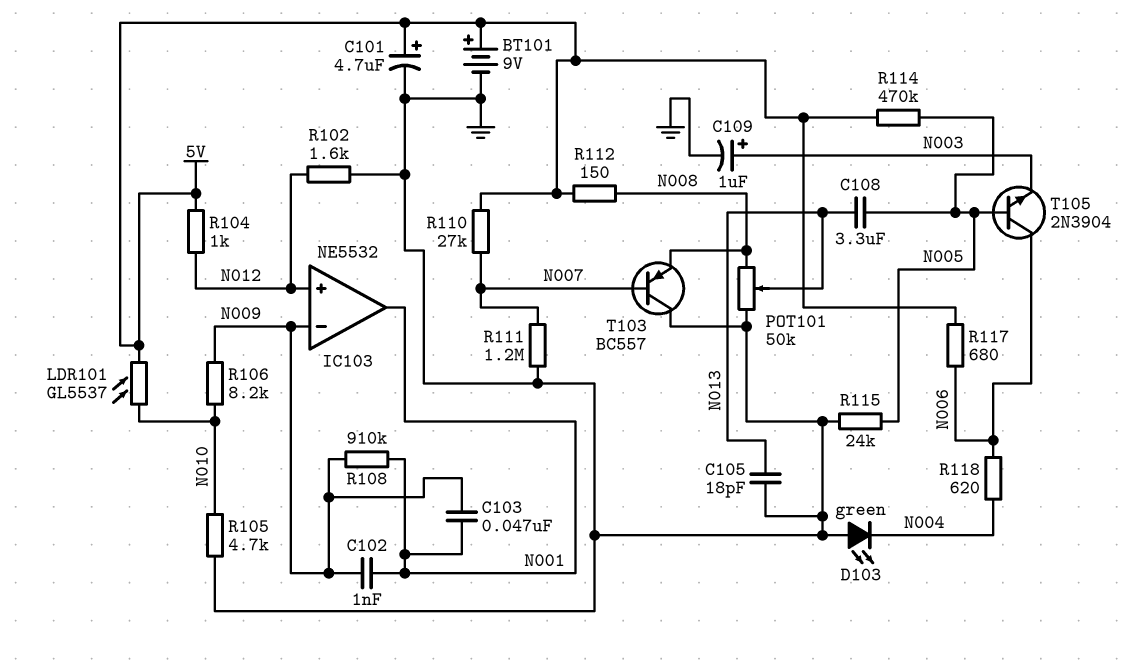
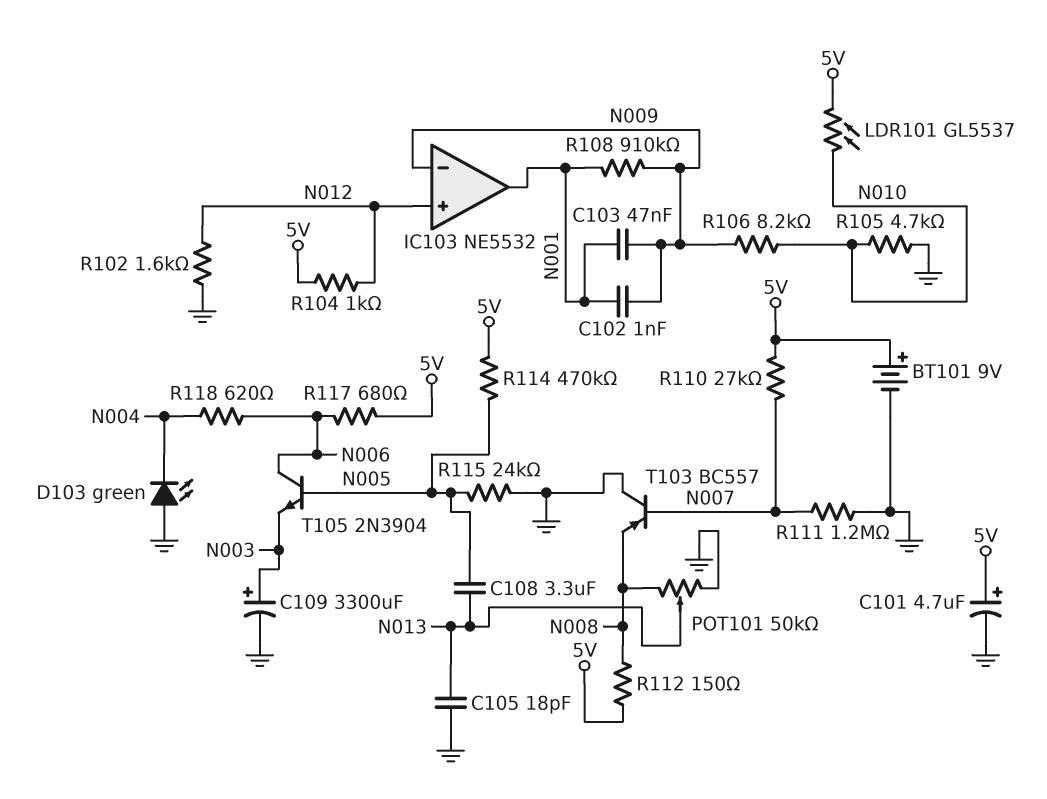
C109: 1uF (plus N003, minus GND) -> 3300uF (plus N003, minus GND)

